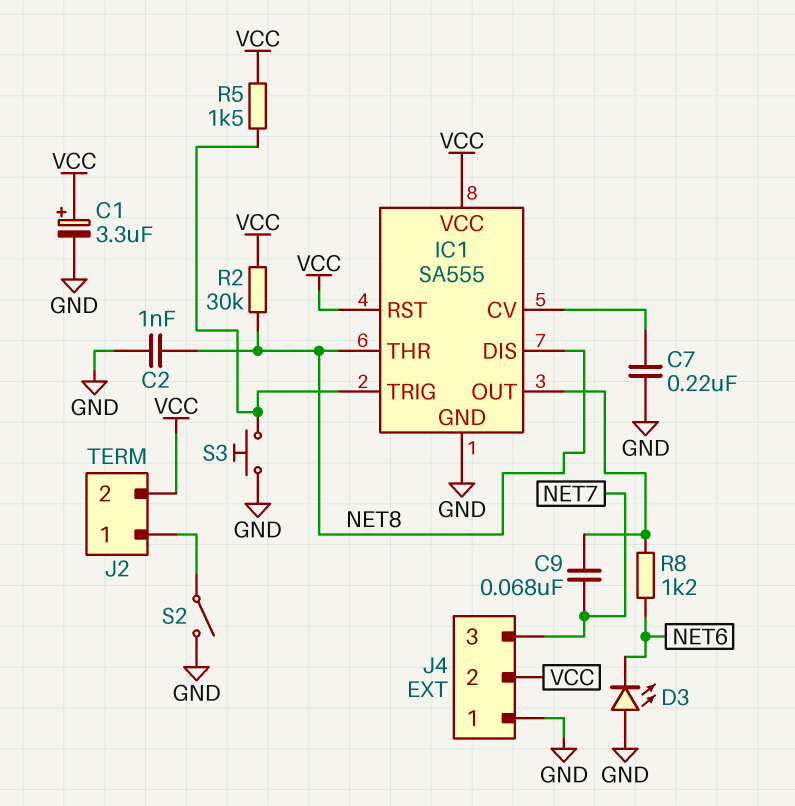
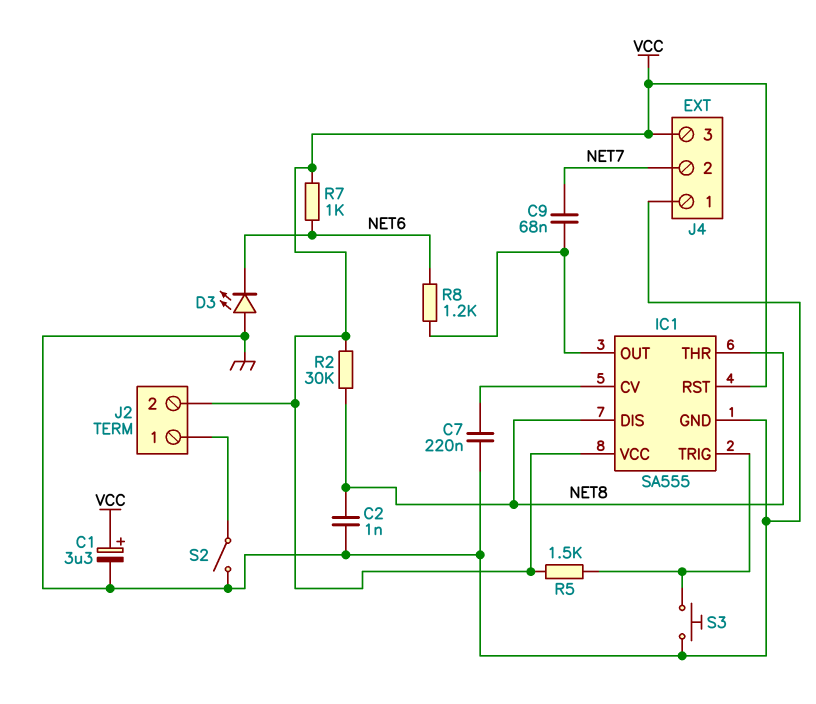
J4 pin 2: VCC -> NET7
J4 pin 3: NET7 -> VCC
R7: none -> 1k (NET6, VCC)

